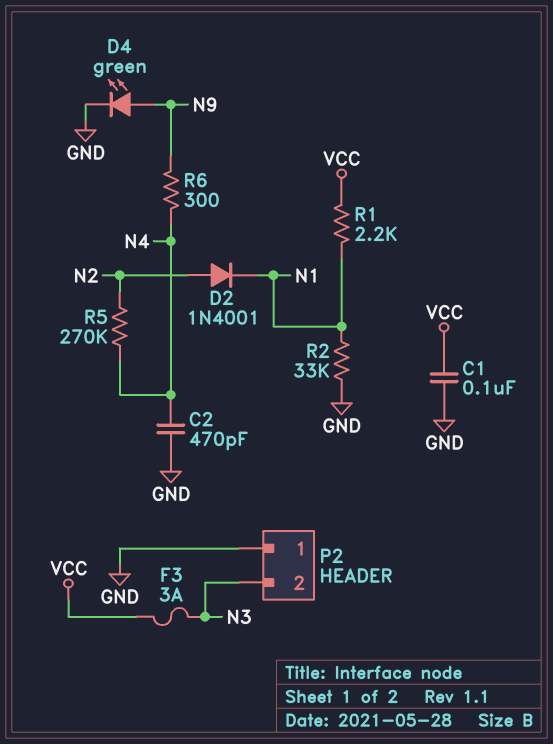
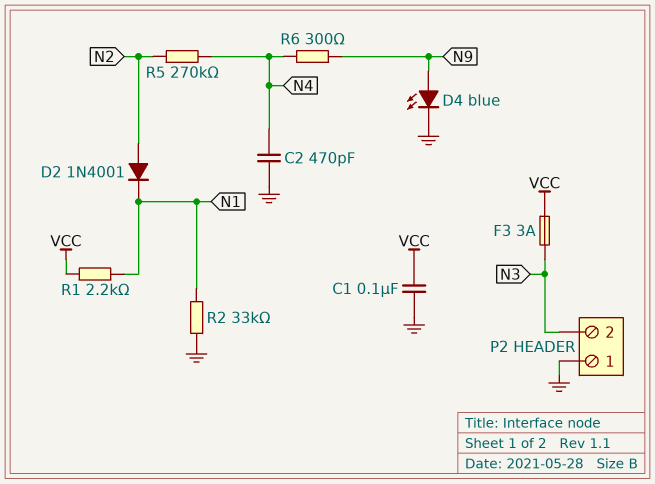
D4: LED green (A N9, K GND) -> LED blue (A N9, K GND)

